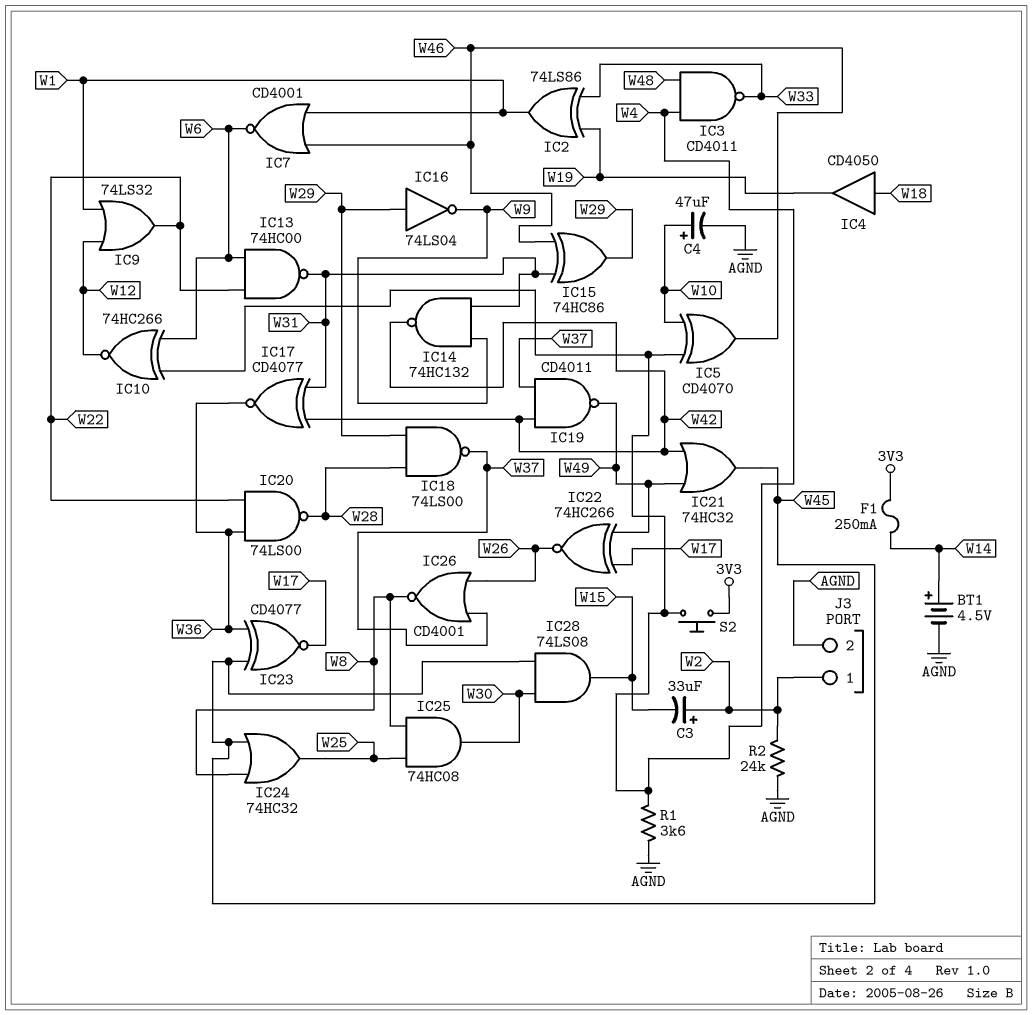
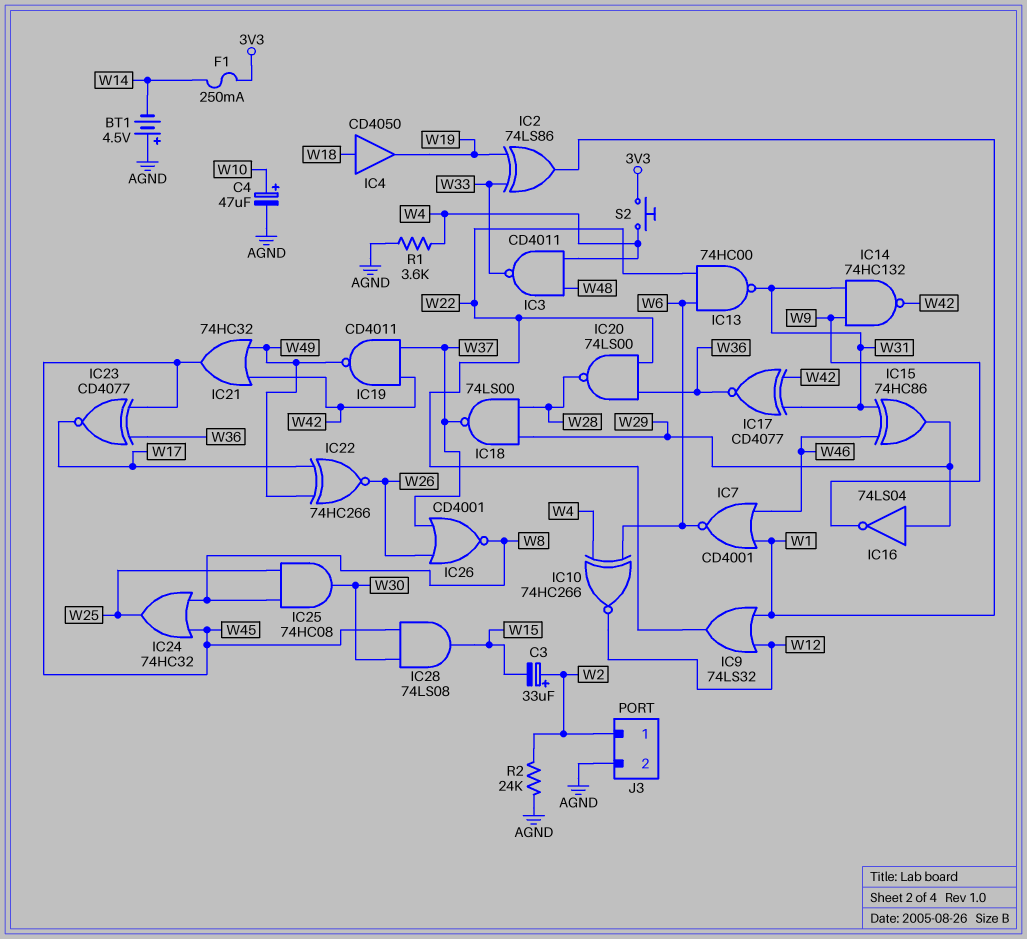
BT1: 4.5V (plus W14, minus AGND) -> 4.5V (plus AGND, minus W14)
IC5: XOR CD4070 (in W4, in W10, out W46) -> none

